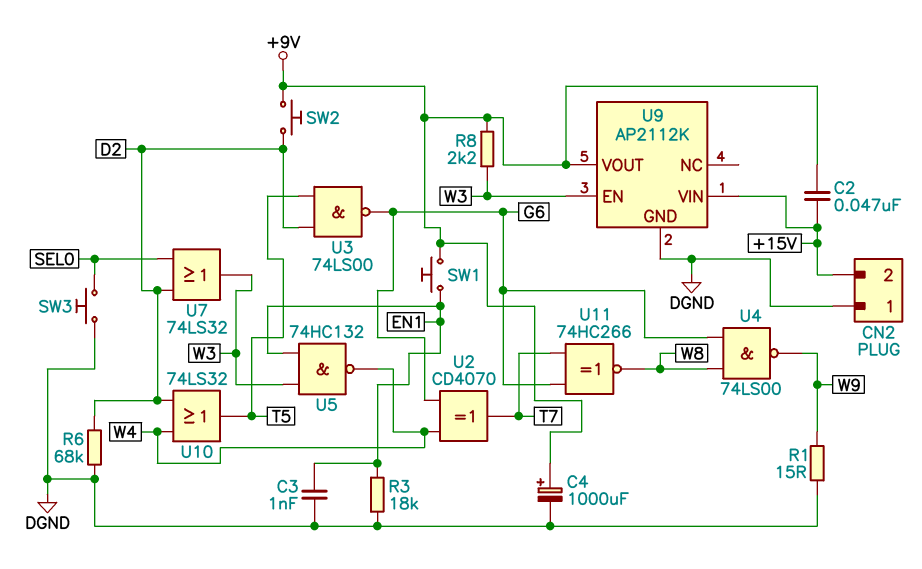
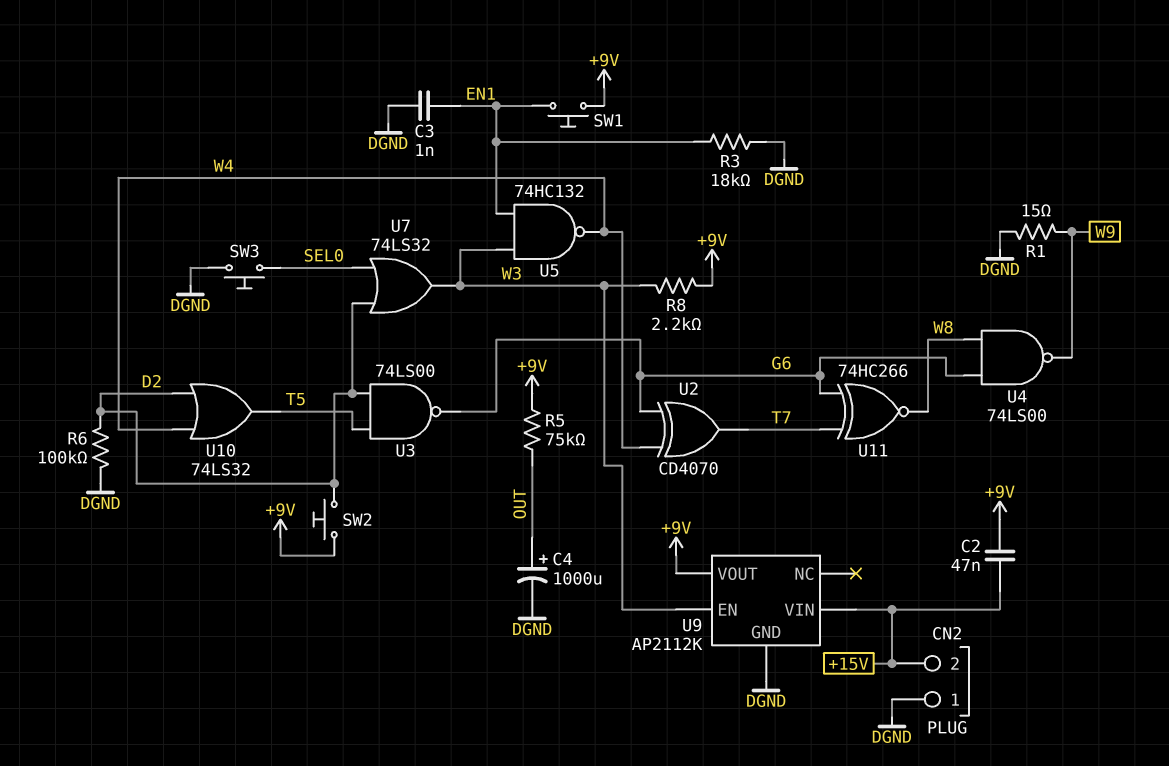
C4: 1000uF (plus +9V, minus DGND) -> 1000uF (plus OUT, minus DGND)
R5: none -> 75k (+9V, OUT)
R6: 68k (D2, DGND) -> 100k (D2, DGND)

